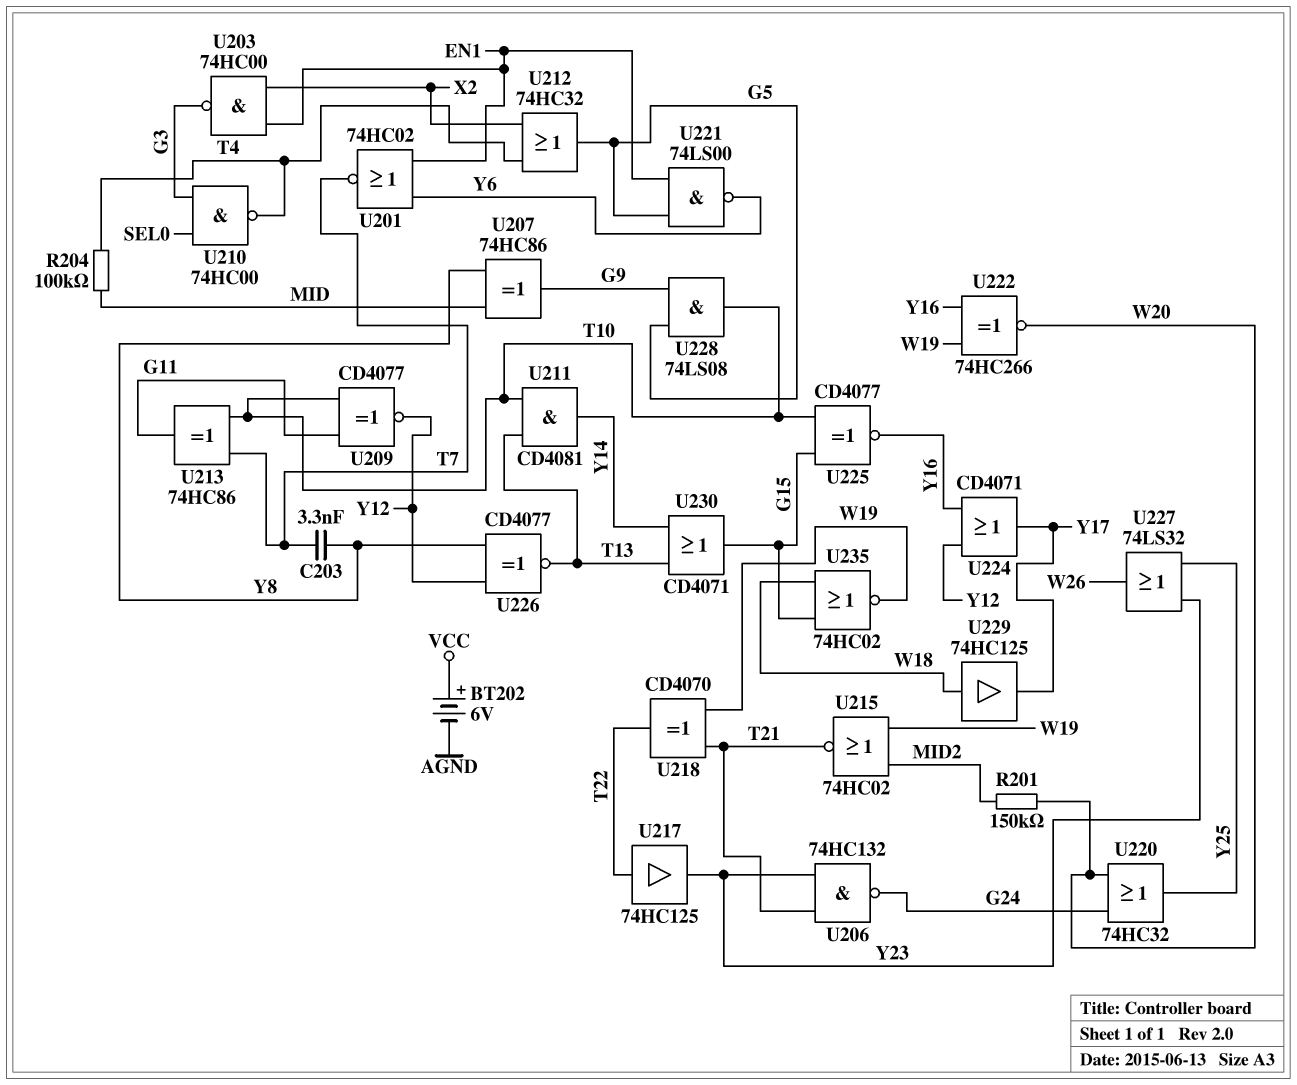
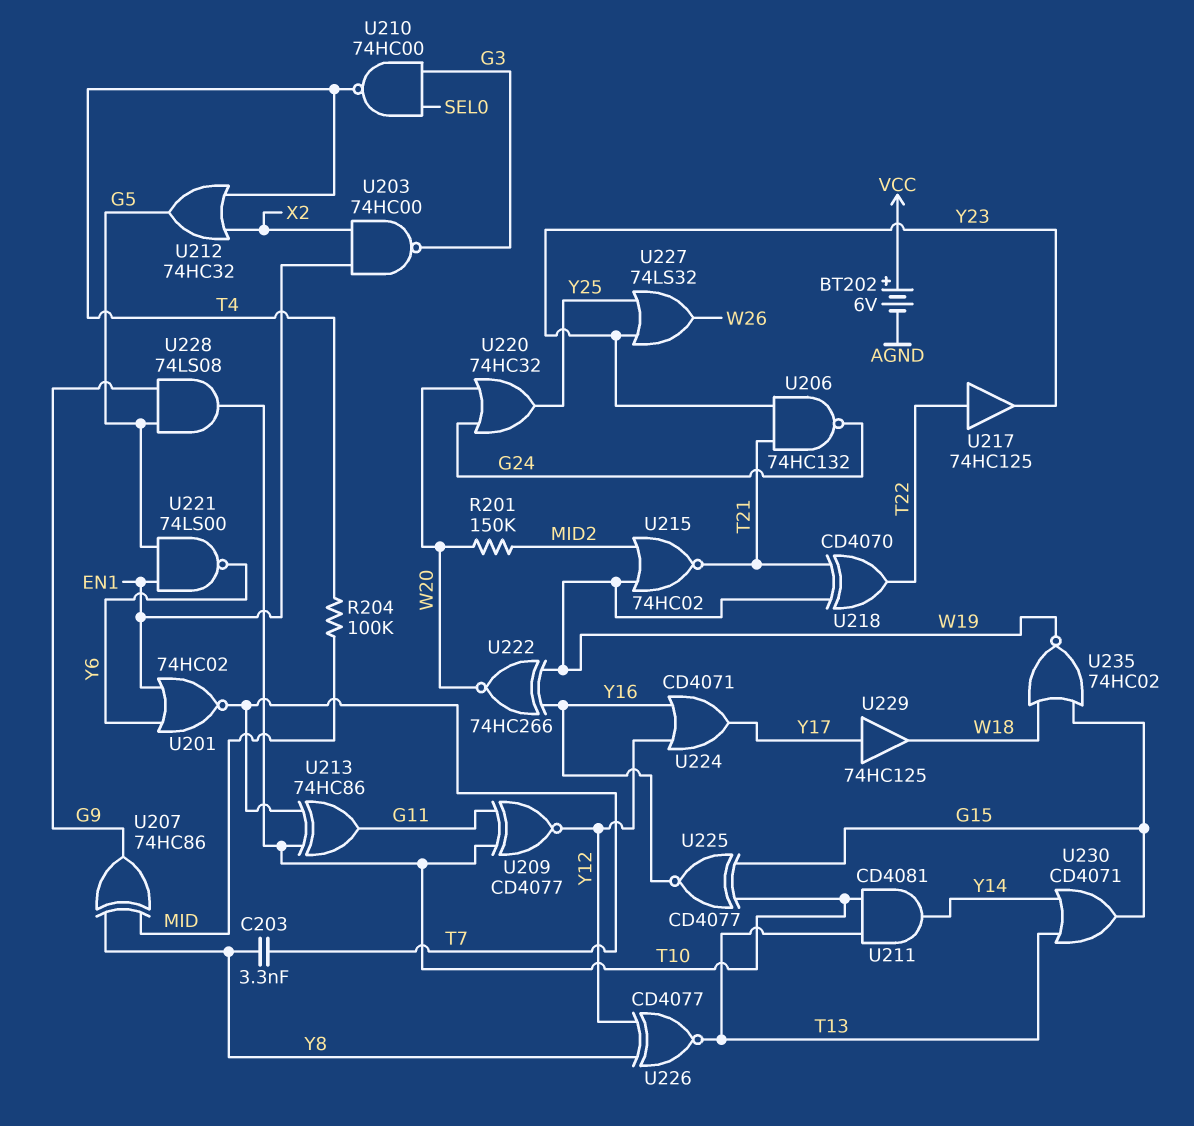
U229: buffer 74HC125 (in W18, out Y17) -> buffer 74HC125 (in Y17, out W18)

